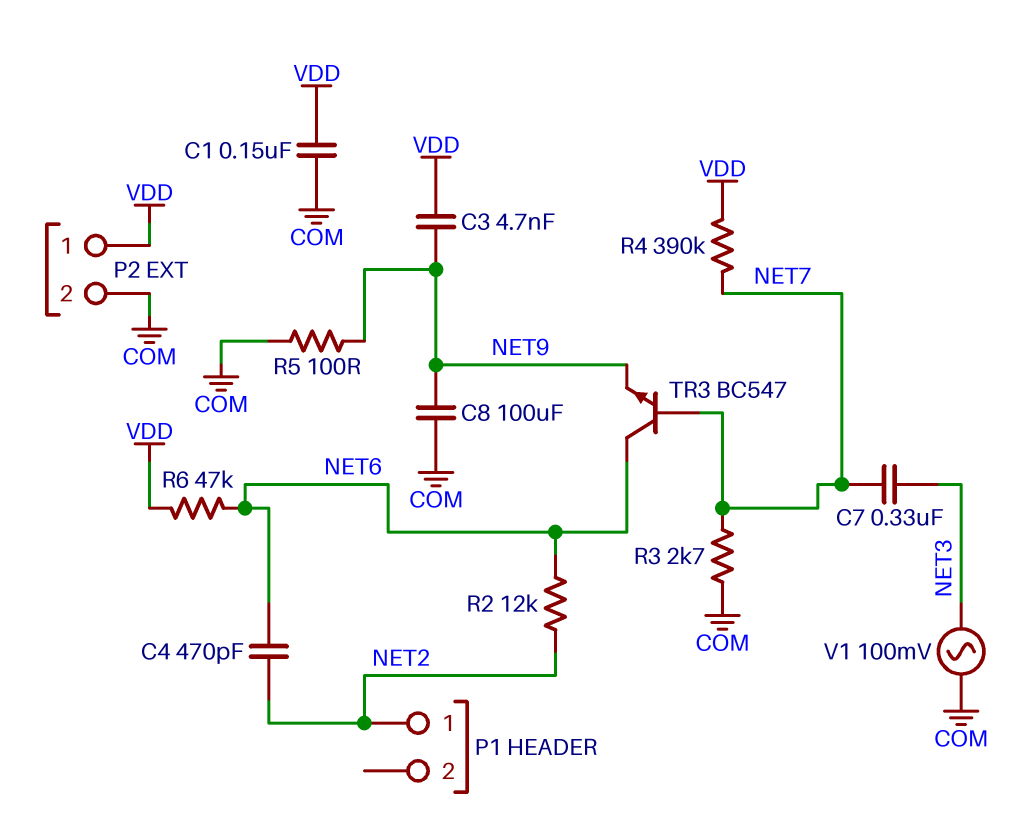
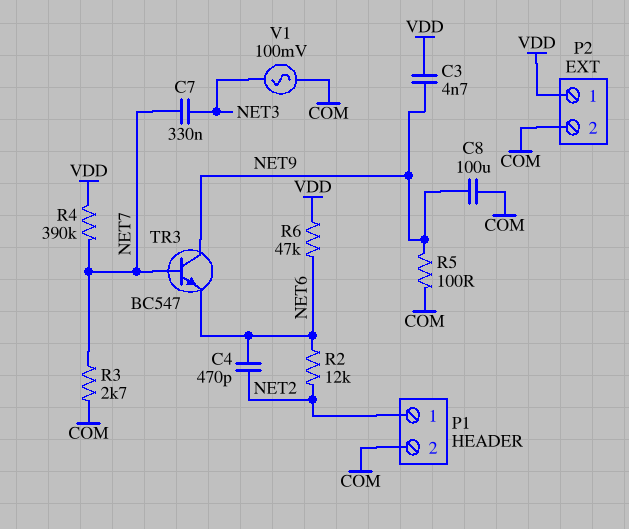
C1: 150nF (COM, VDD) -> none
P1 pin 2: none -> COM
TR3: NPN BC547 (B NET7, C NET6, E NET9) -> NPN BC547 (B NET7, C NET9, E NET6)

